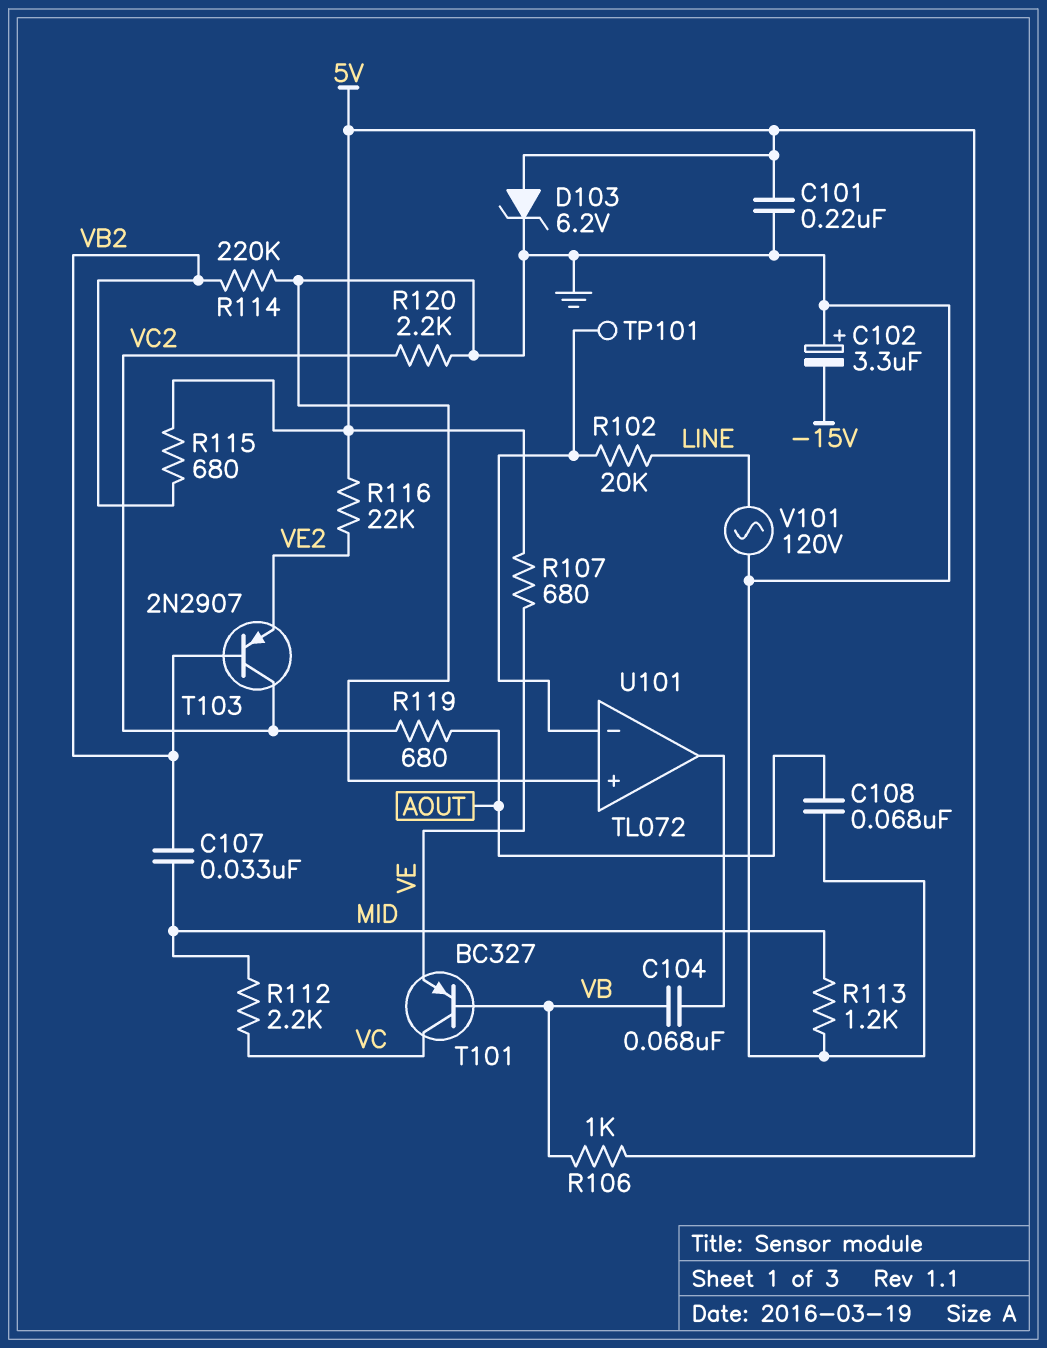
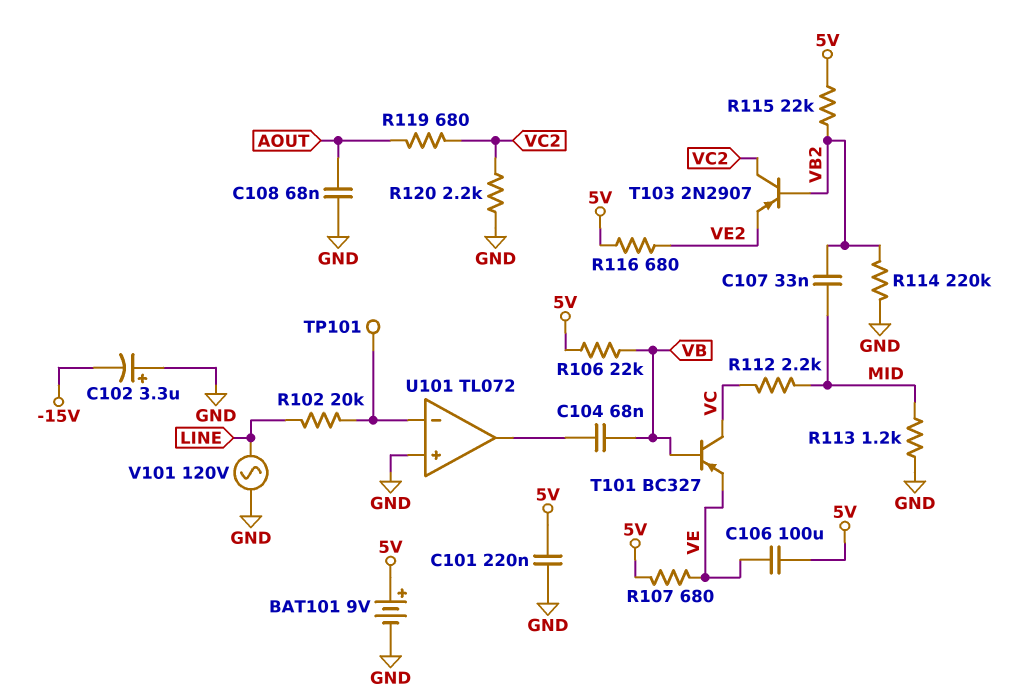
BAT101: none -> 9V (plus 5V, minus GND)
C106: none -> 100uF (5V, VE)
D103: zener 6.2V (A 5V, K GND) -> none
R106: 1k (5V, VB) -> 22k (5V, VB)
R115: 680 (5V, VB2) -> 22k (5V, VB2)
R116: 22k (5V, VE2) -> 680 (5V, VE2)

